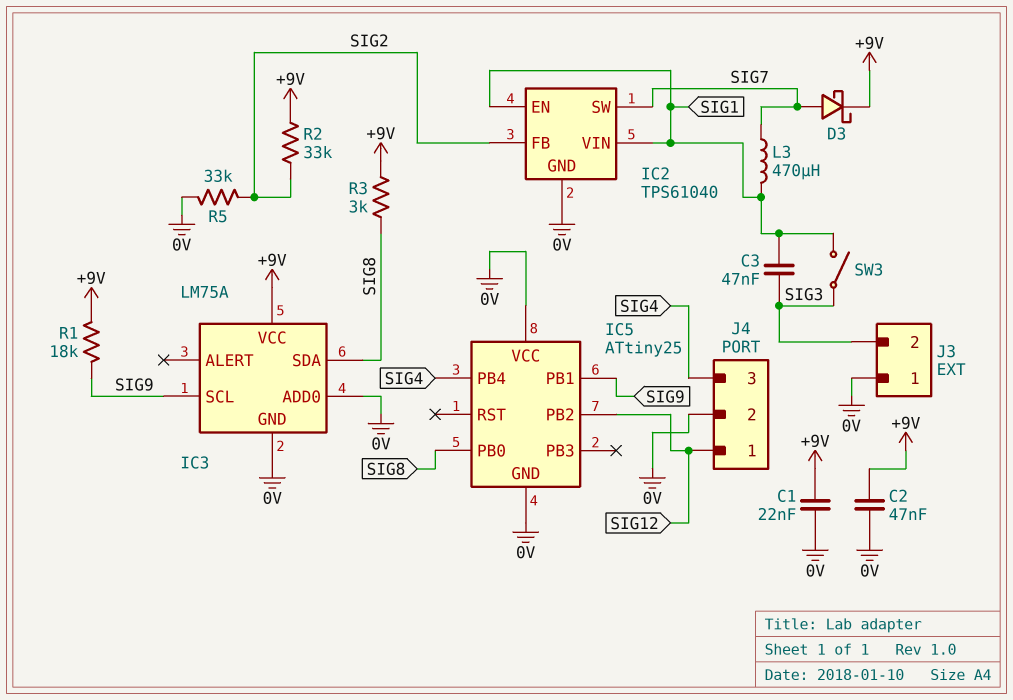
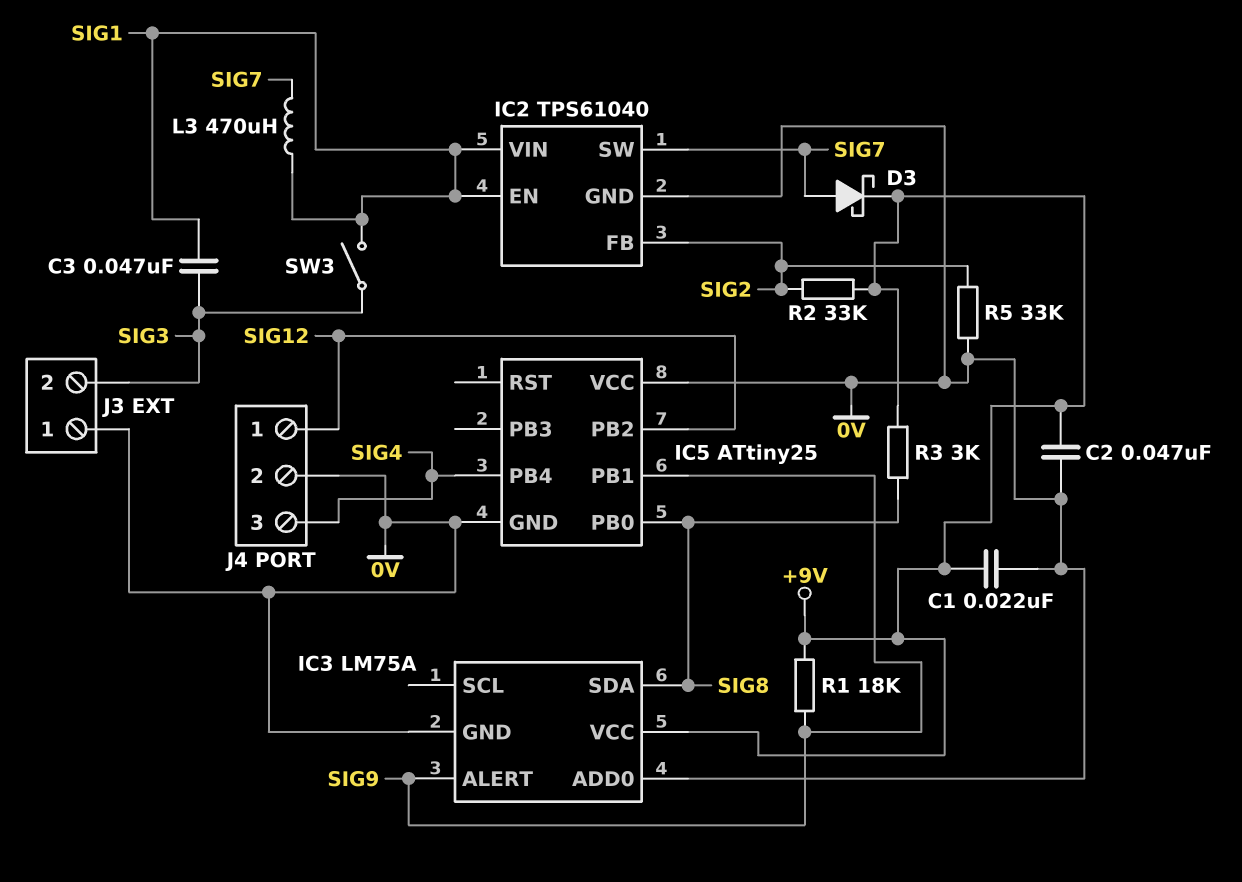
IC3 pin ALERT: none -> SIG9
IC3 pin SCL: SIG9 -> none

